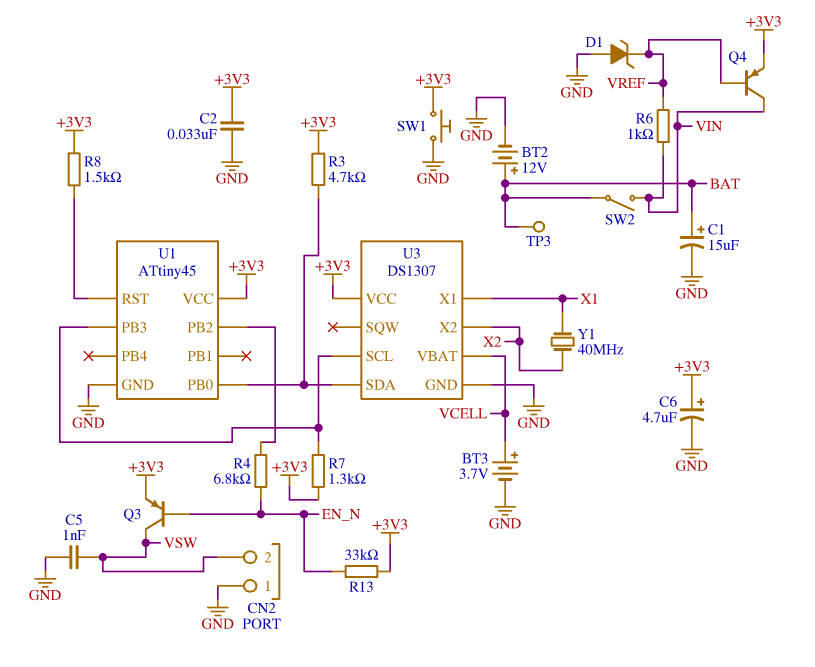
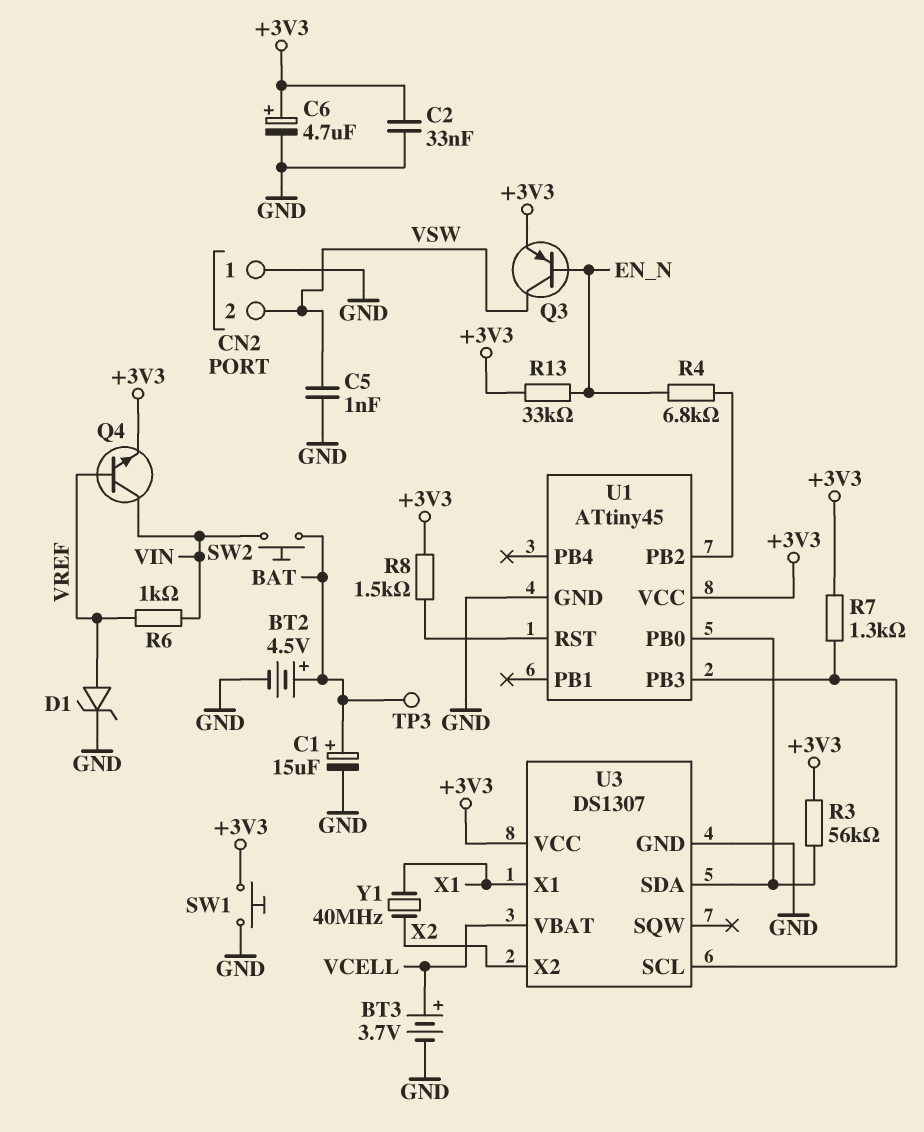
BT2: 12V (plus BAT, minus GND) -> 4.5V (plus BAT, minus GND)
D1: zener (A GND, K VREF) -> zener (A VREF, K GND)
Q4: PNP (B VREF, C VIN, E +3V3) -> NPN (B VREF, C VIN, E +3V3)
R3: 4.7k (+3V3, U1/PB0) -> 56k (+3V3, U1/PB0)
SW2: switch (BAT, VIN) -> button (BAT, VIN)

